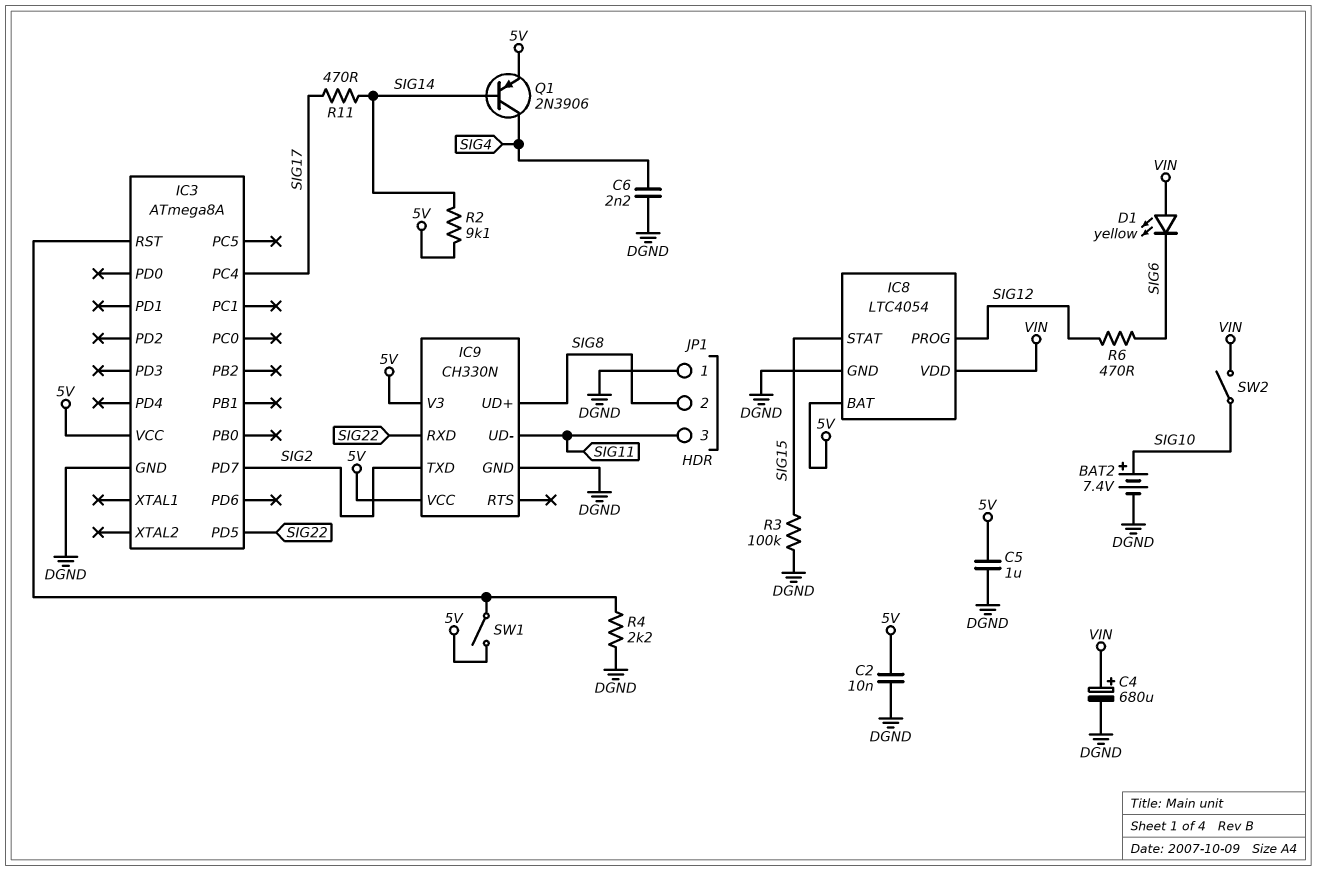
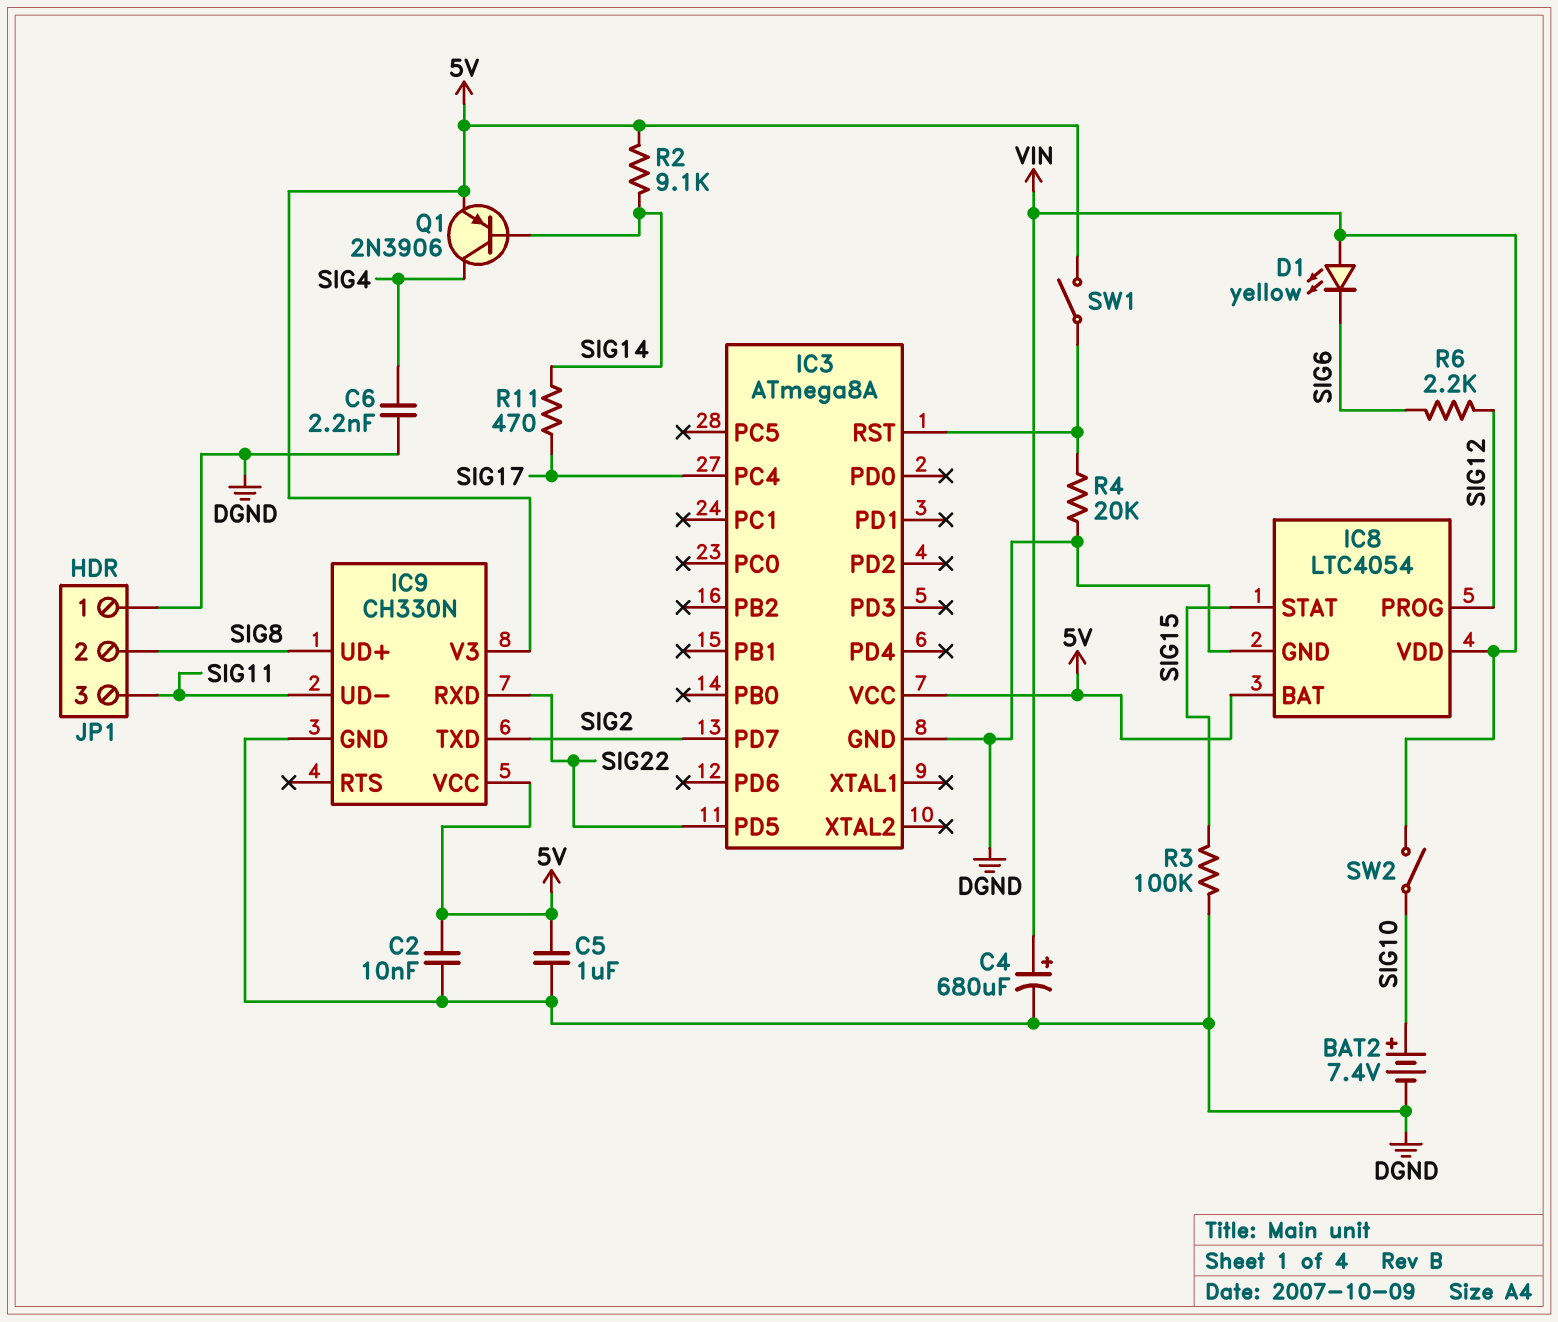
R4: 2.2k (DGND, IC3/RST) -> 20k (DGND, IC3/RST)
R6: 470 (SIG6, SIG12) -> 2.2k (SIG6, SIG12)

